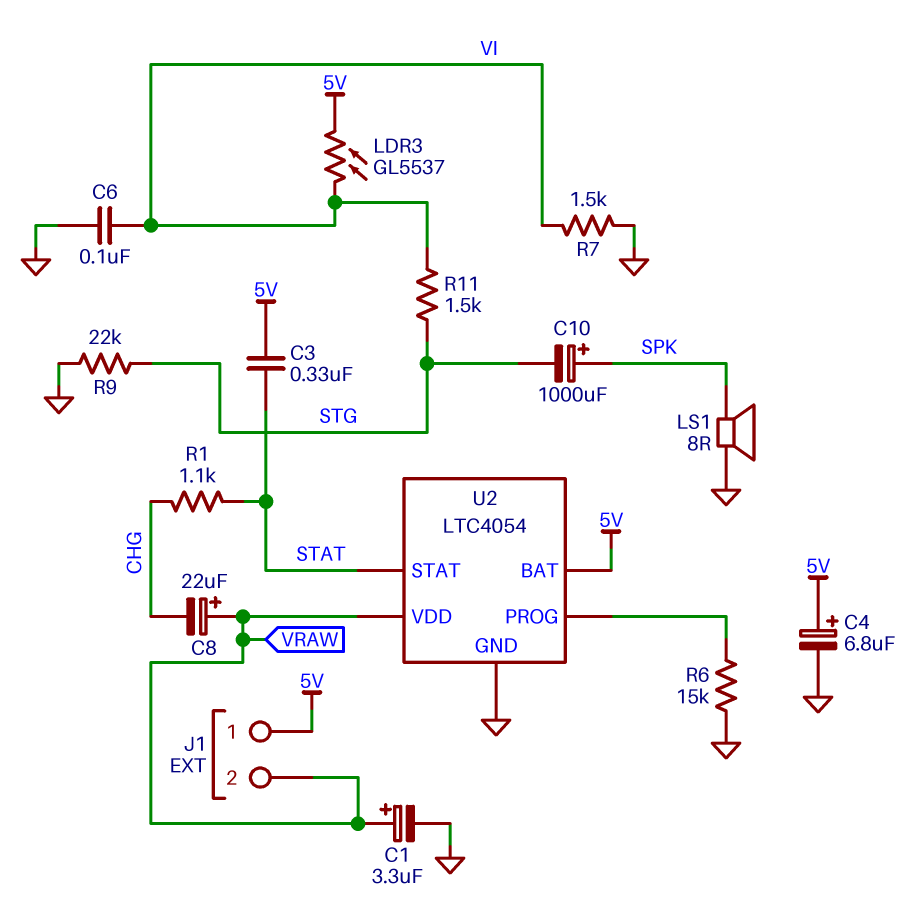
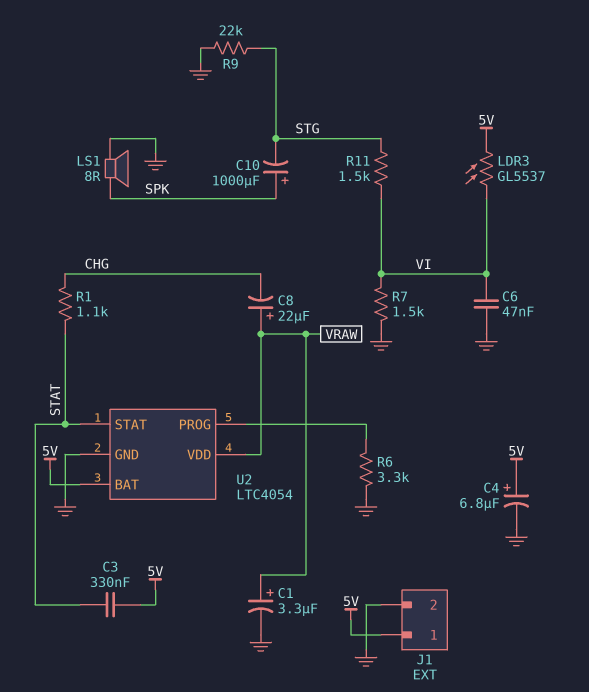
C6: 100nF (GND, VI) -> 47nF (GND, VI)
J1 pin 2: VRAW -> GND
R6: 15k (GND, U2/PROG) -> 3.3k (GND, U2/PROG)

